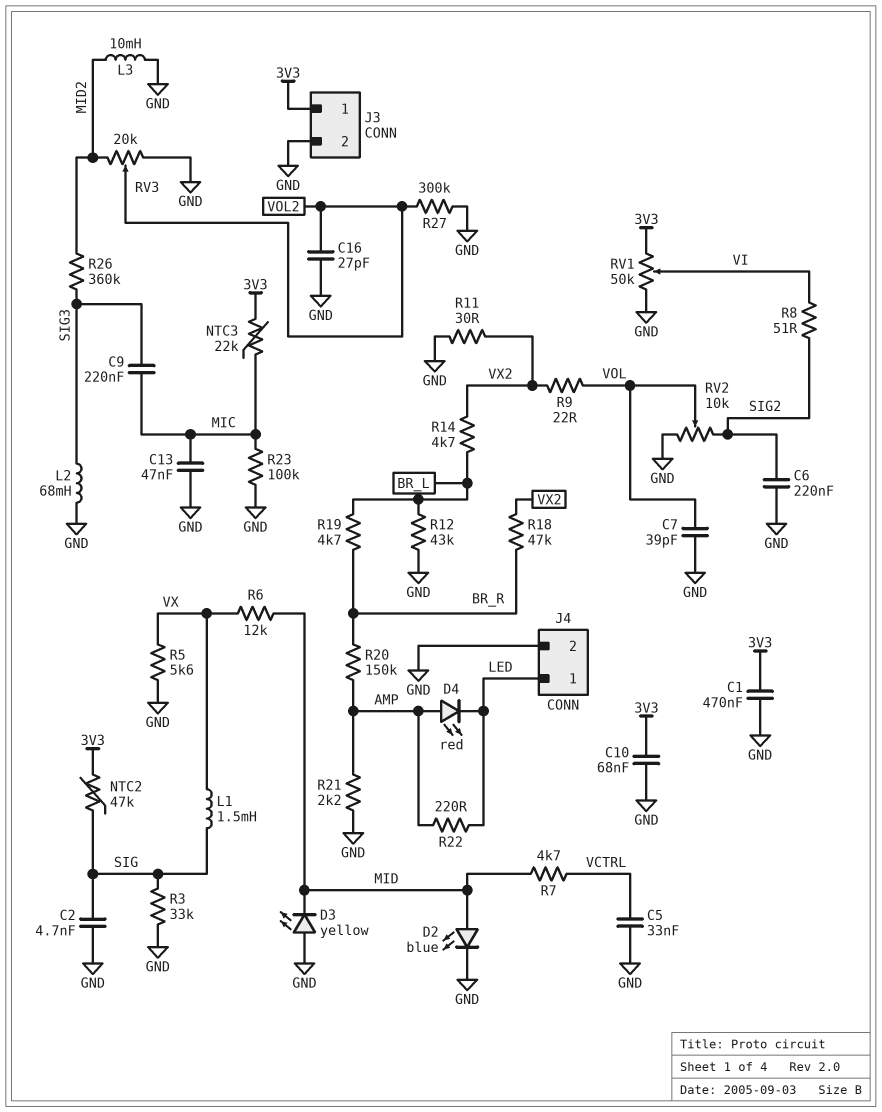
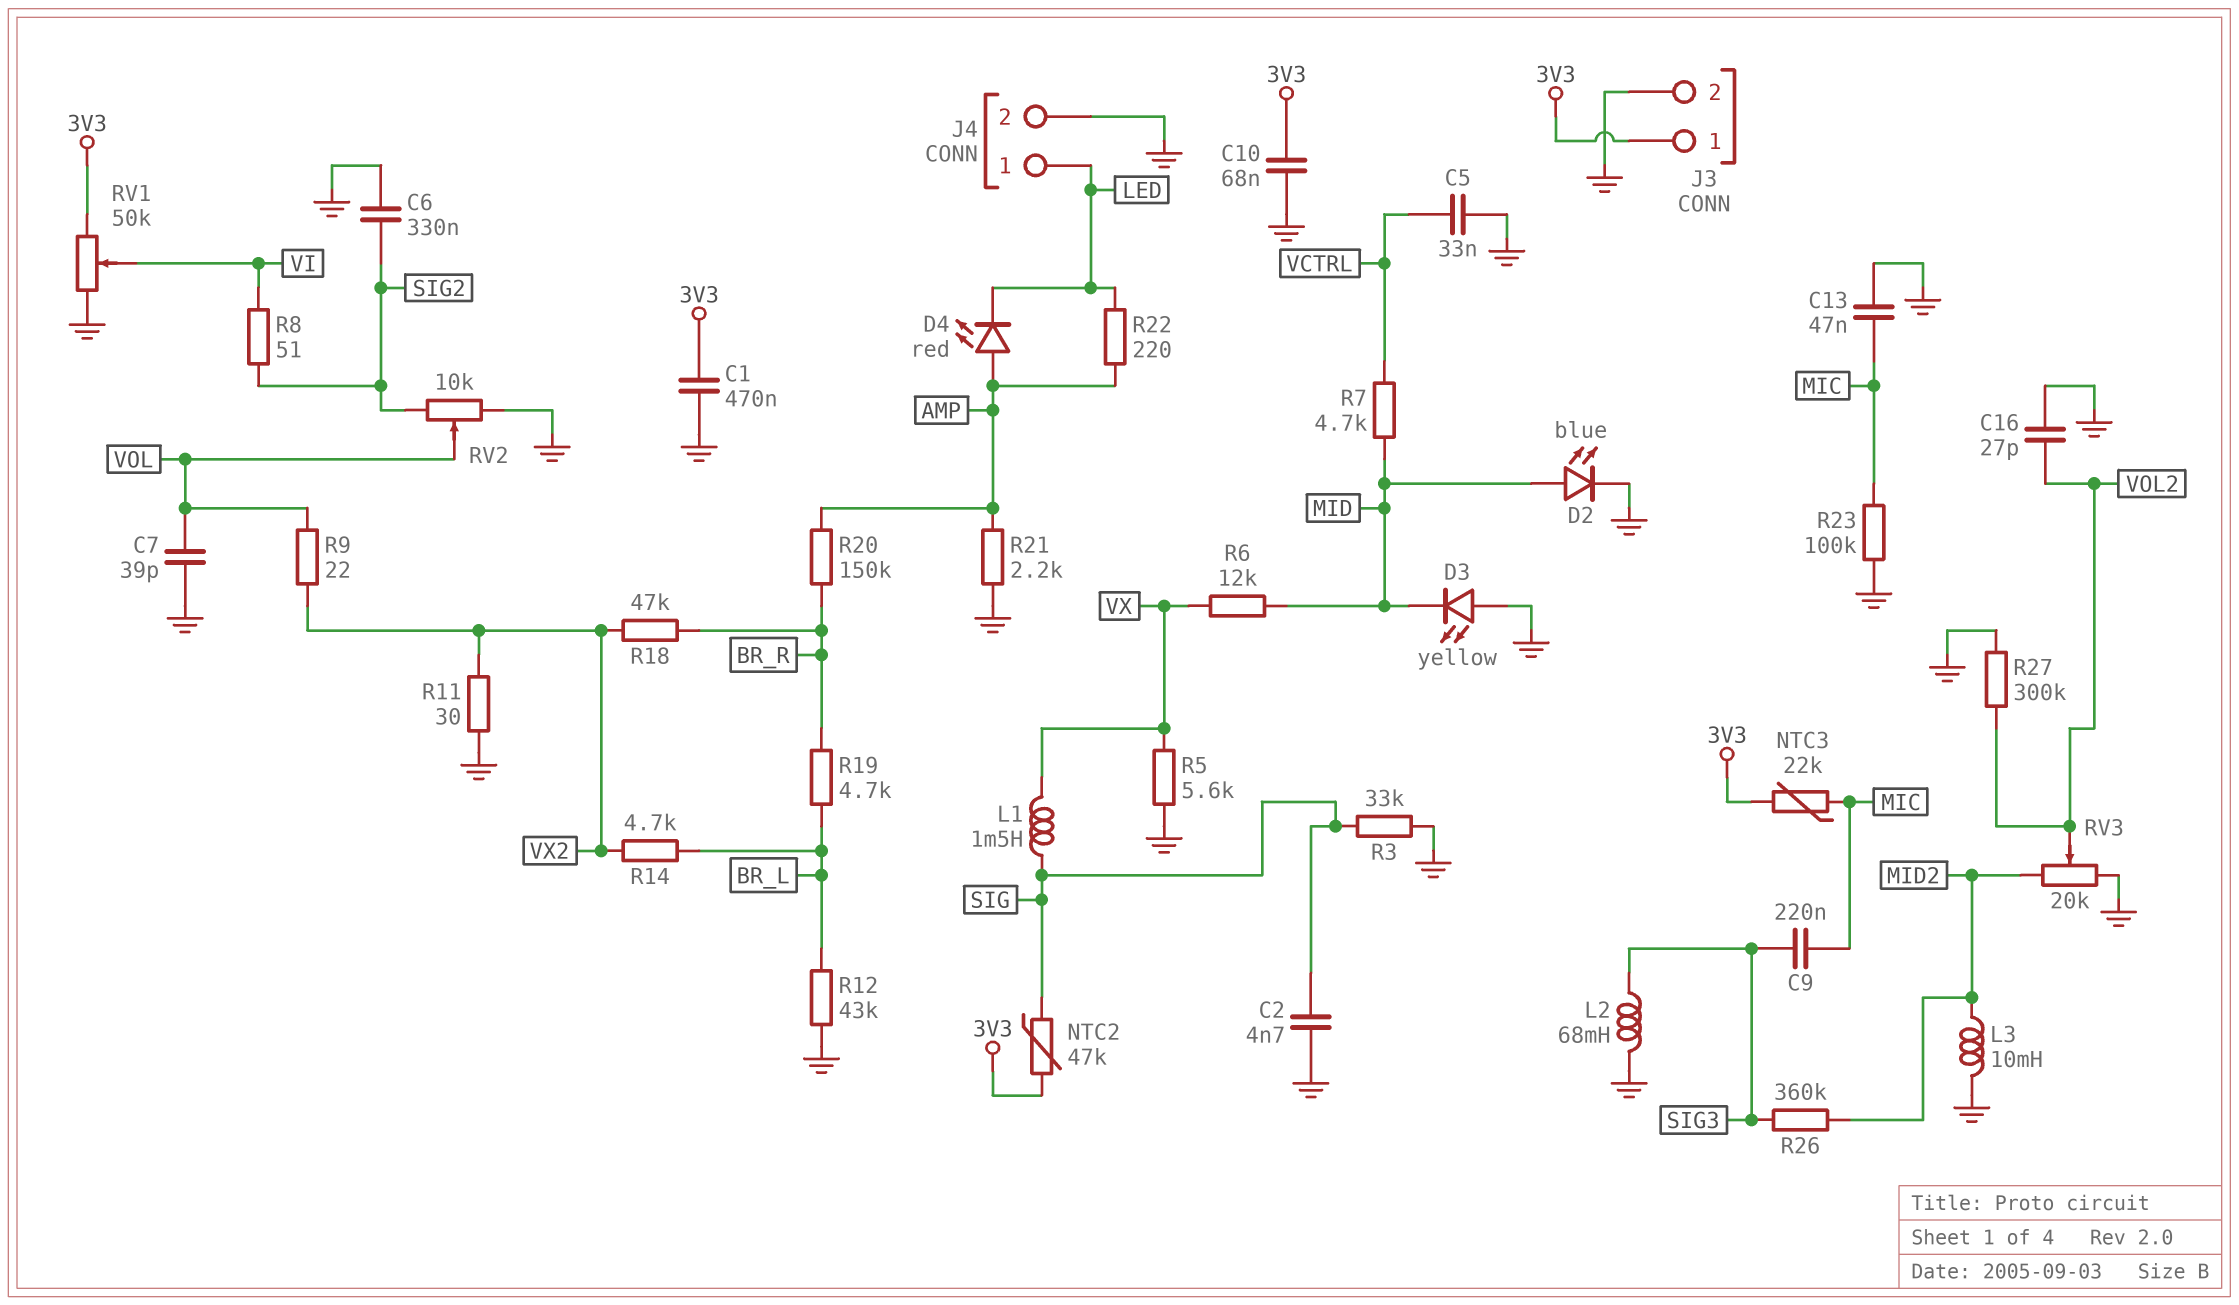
C6: 220nF (GND, SIG2) -> 330nF (GND, SIG2)

